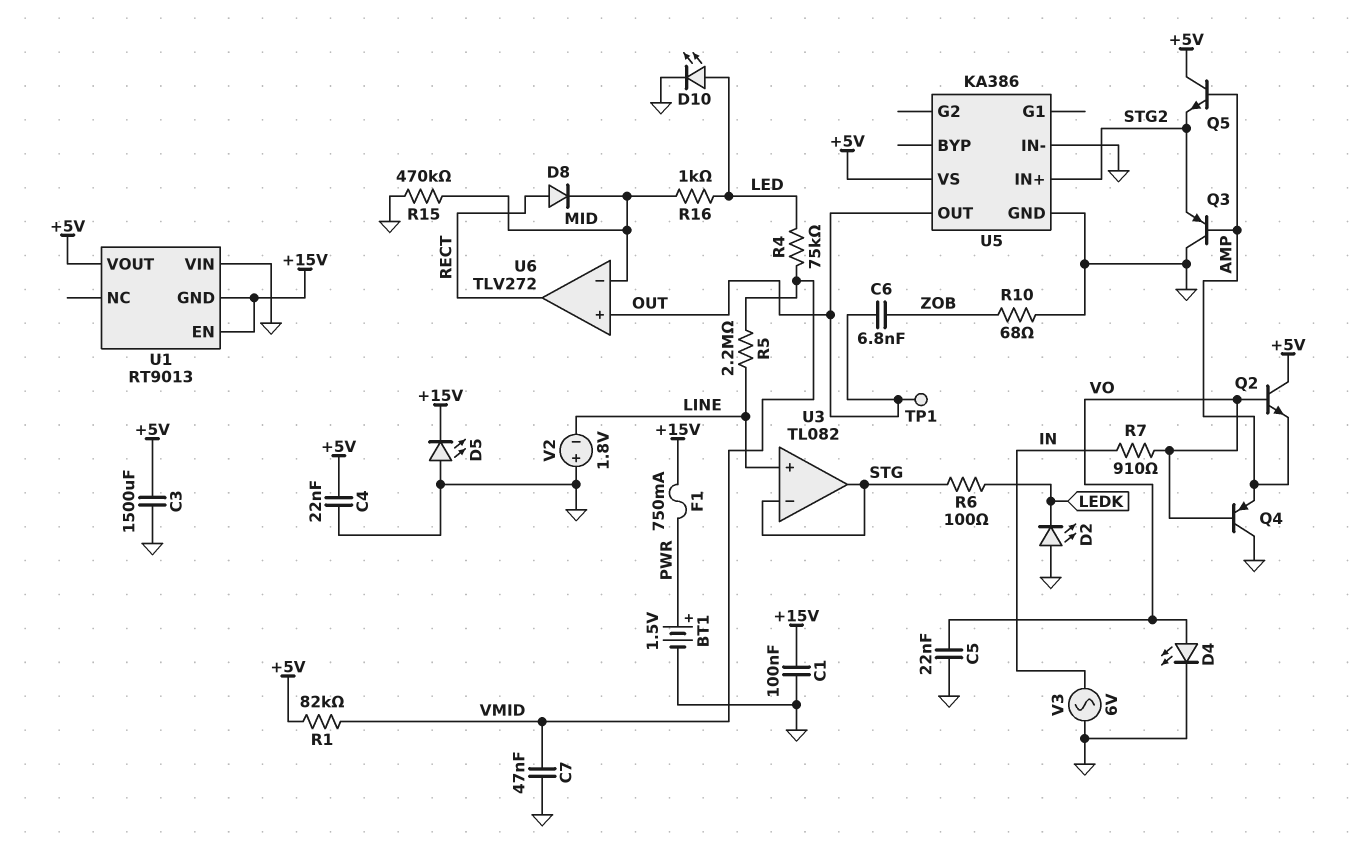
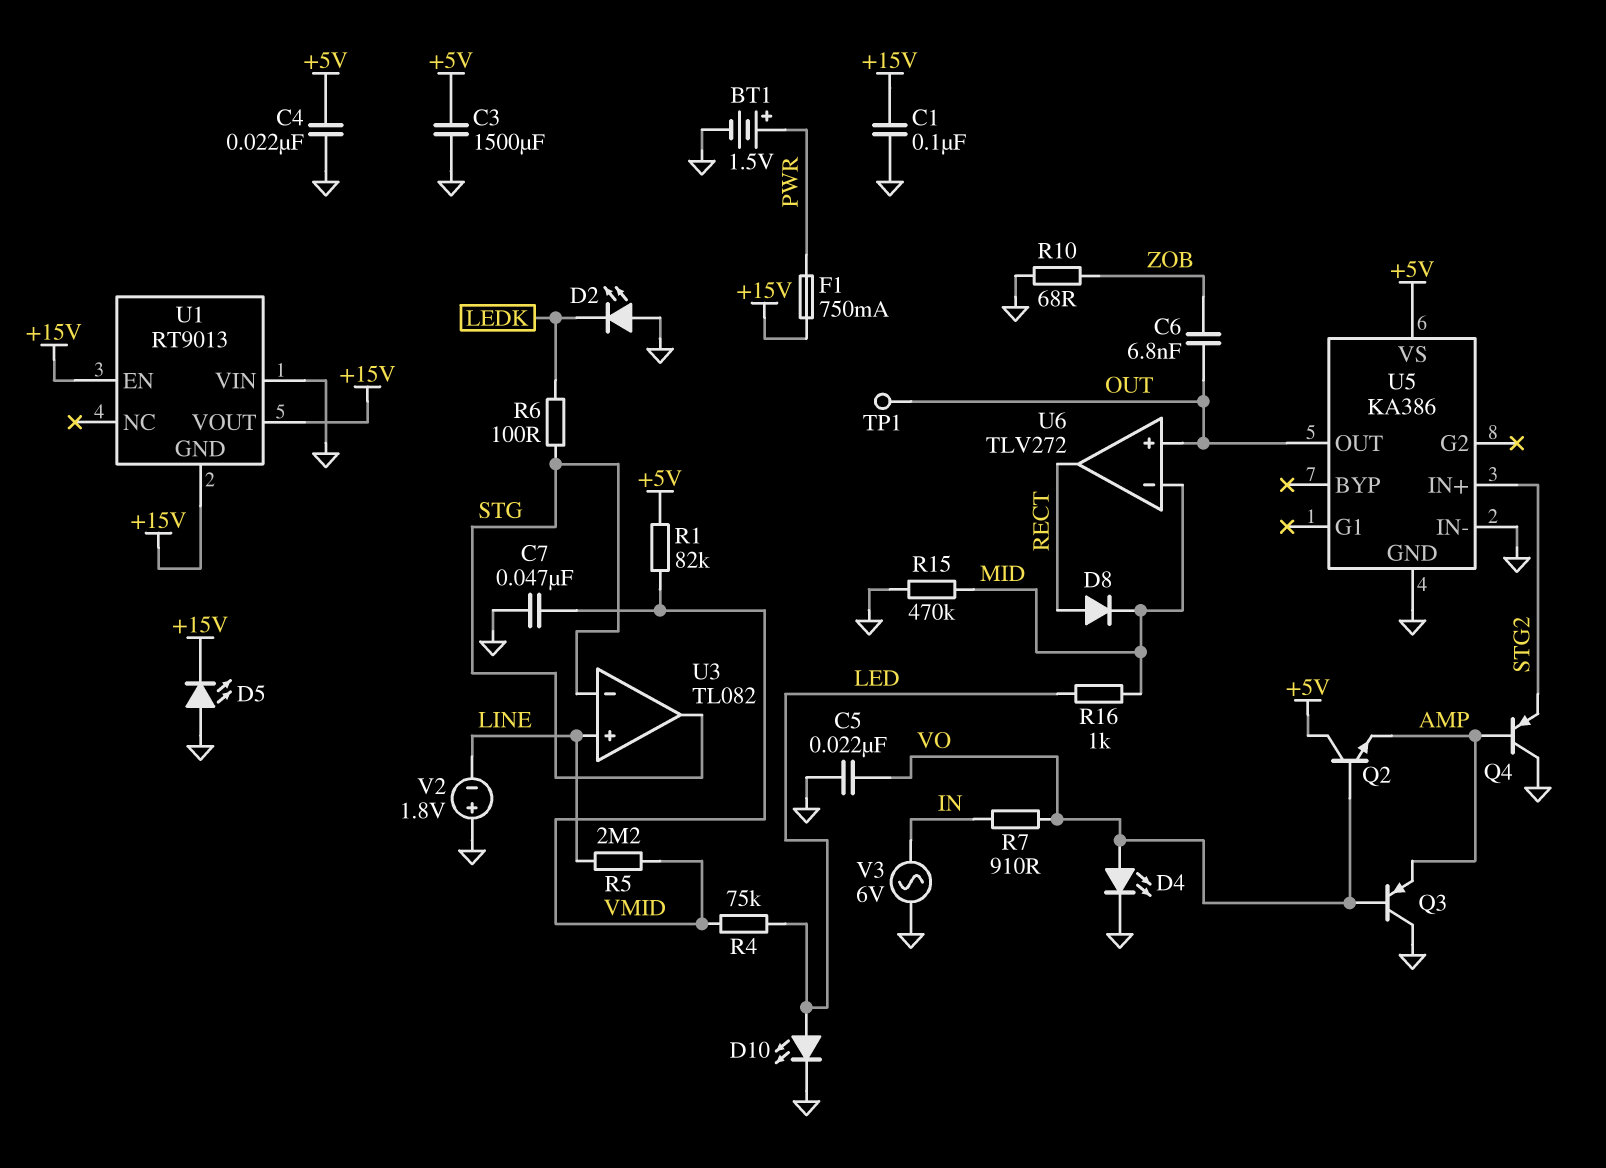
Q3: PNP (B AMP, C GND, E STG2) -> PNP (B VO, C GND, E AMP)
Q4: PNP (B VO, C GND, E AMP) -> PNP (B AMP, C GND, E STG2)
Q5: NPN (B AMP, C +5V, E STG2) -> none
U1 pin VOUT: +5V -> +15V

